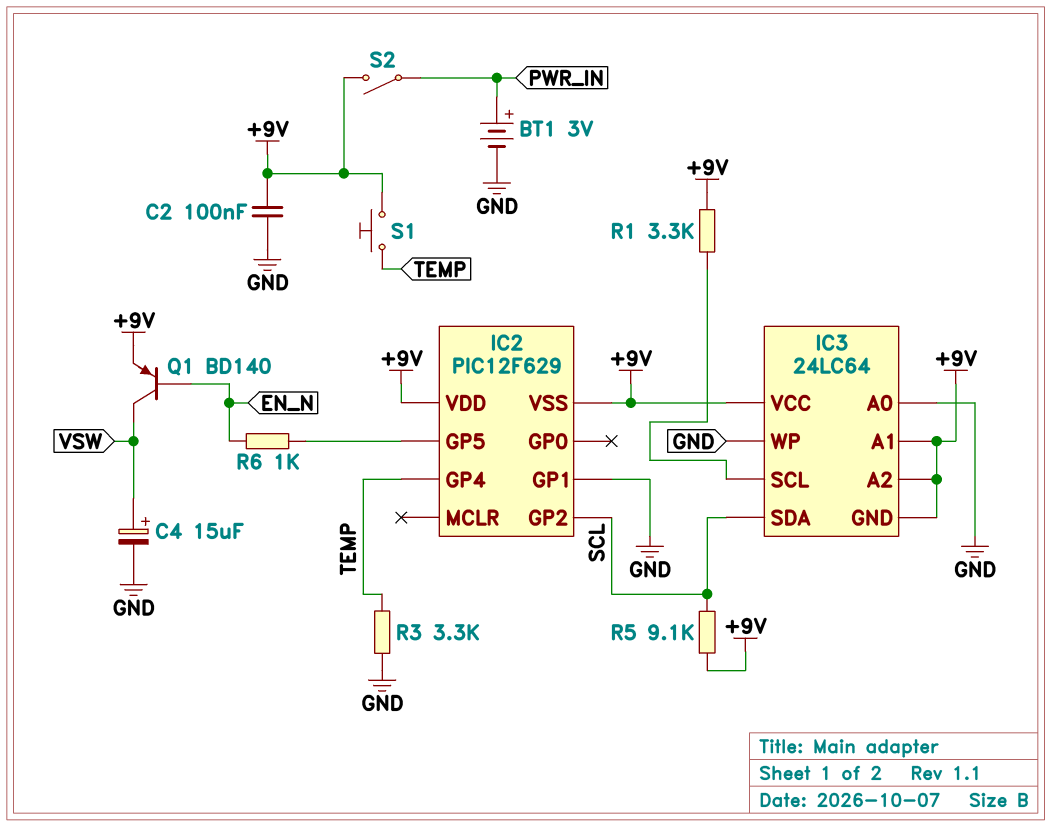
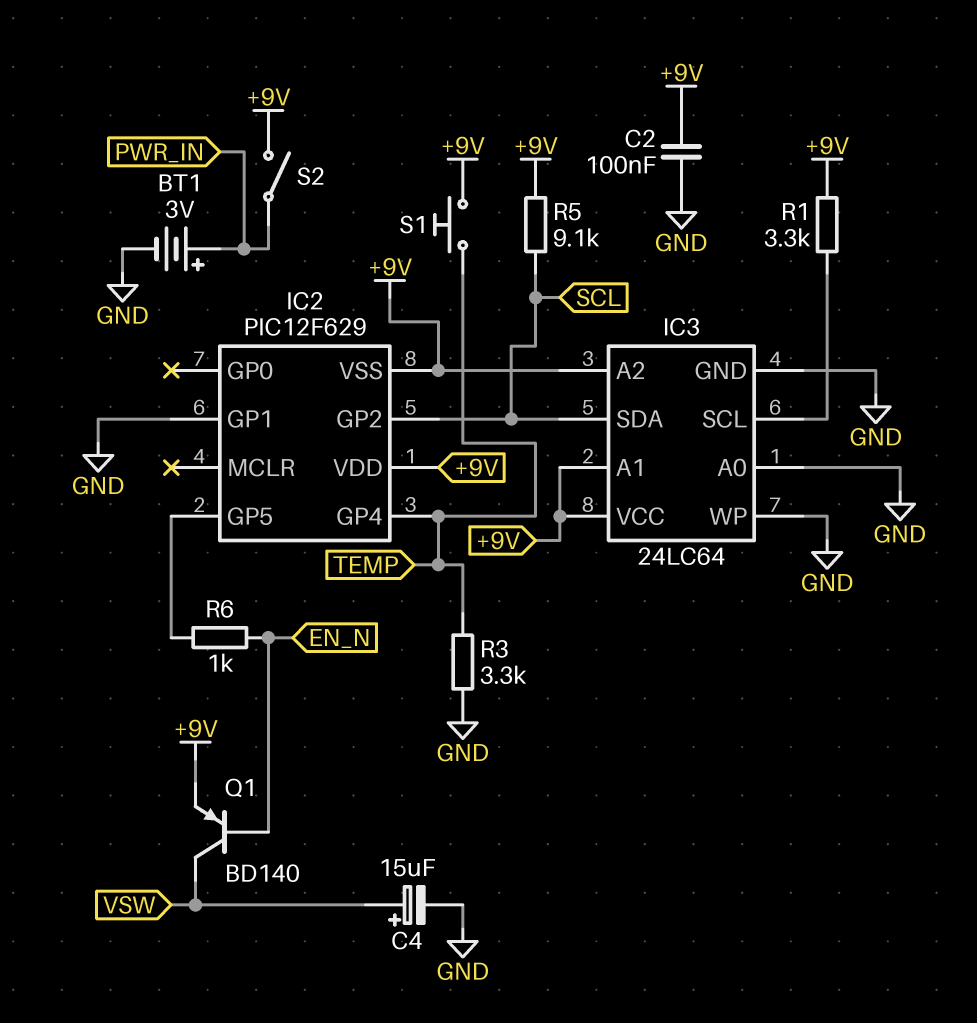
IC3 pin GND: +9V -> GND

